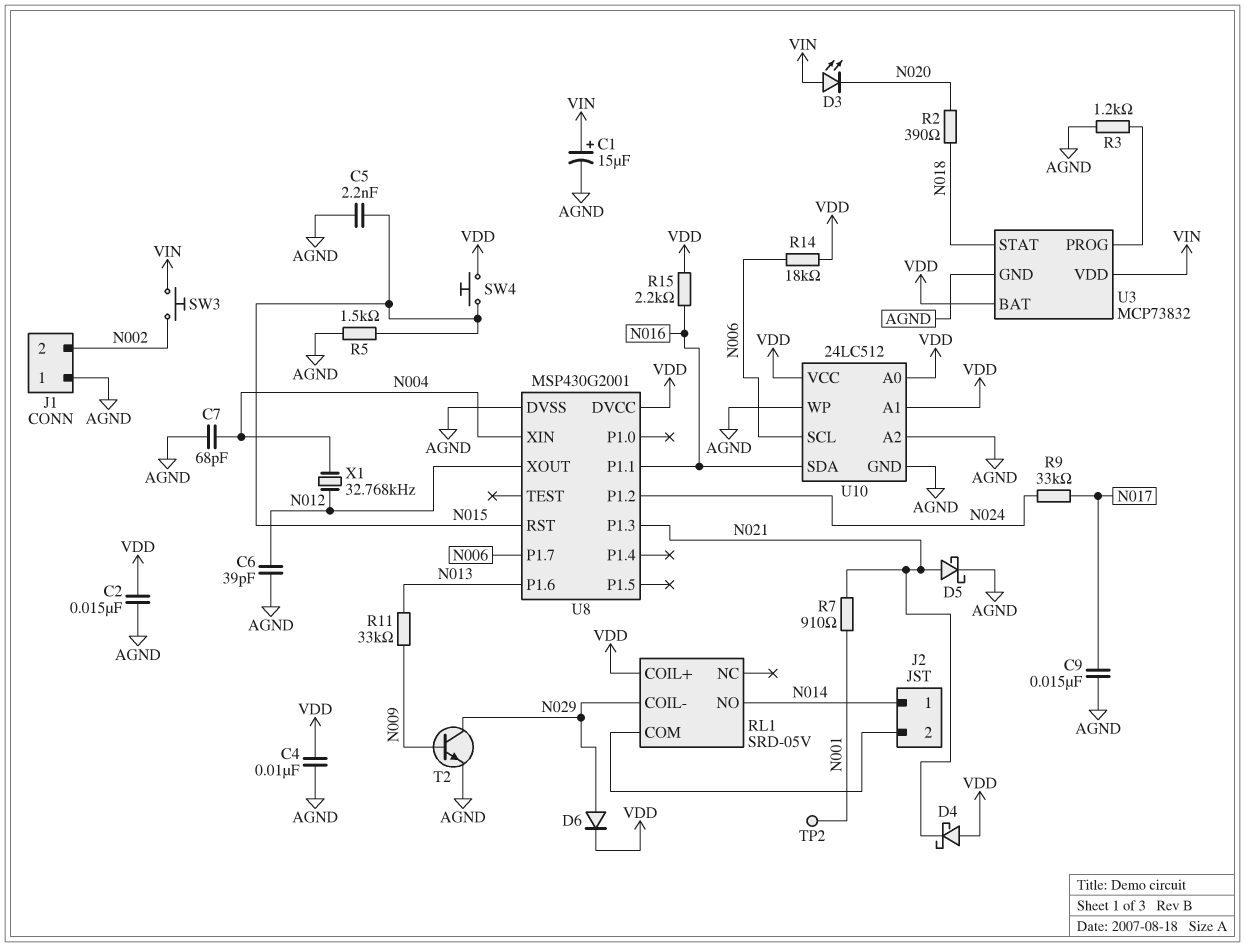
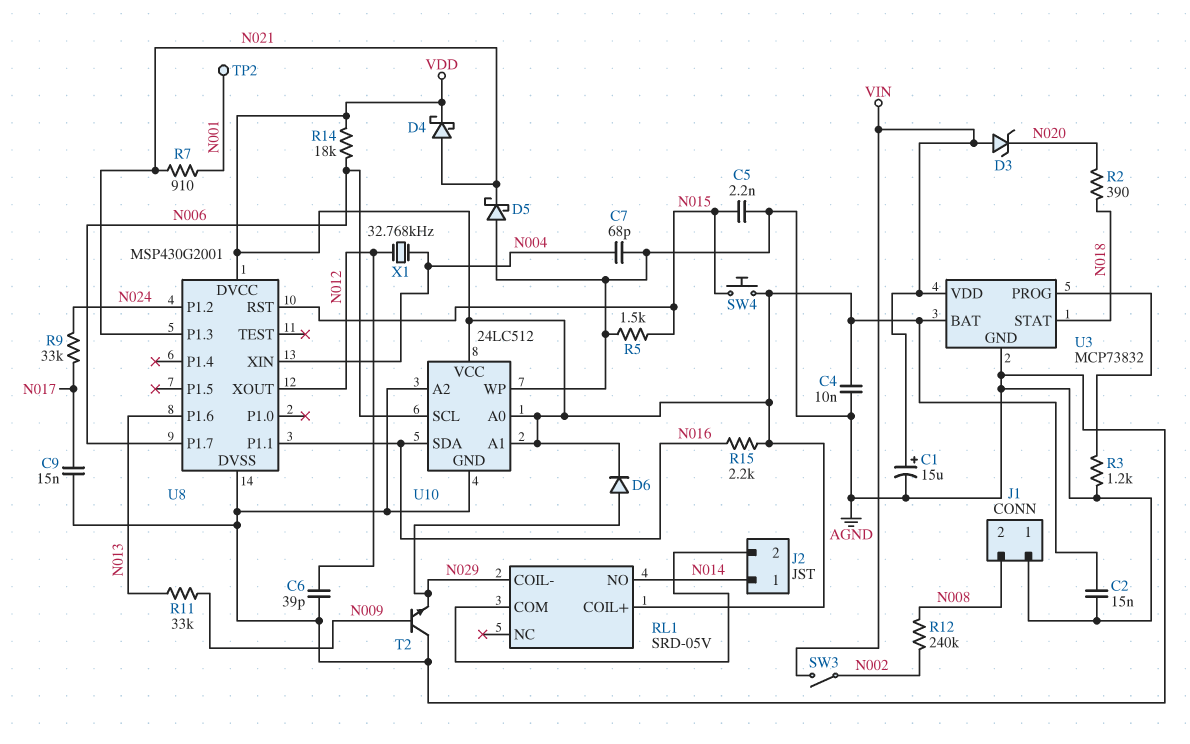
D3: LED (A VIN, K N020) -> zener (A VIN, K N020)
D4: schottky (A VDD, K N021) -> schottky (A N021, K VDD)
D5: schottky (A N021, K AGND) -> schottky (A AGND, K N021)
J1 pin 2: N002 -> N008
R12: none -> 240k (N002, N008)
SW3: button (N002, VIN) -> switch (N002, VIN)
T2: NPN (B N009, C N029, E AGND) -> NPN (B N009, C AGND, E N029)

